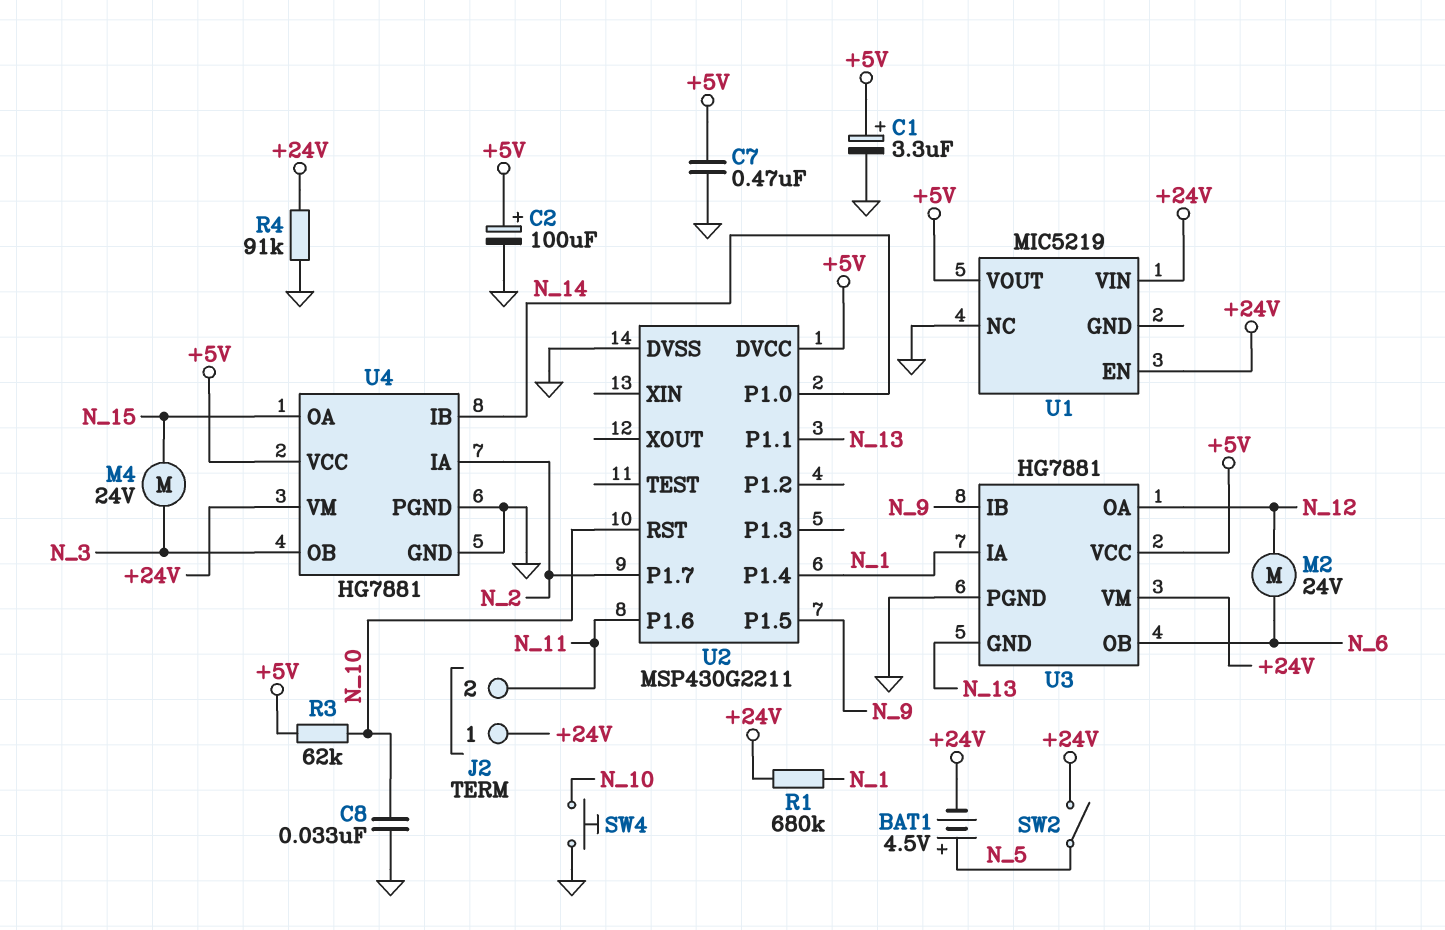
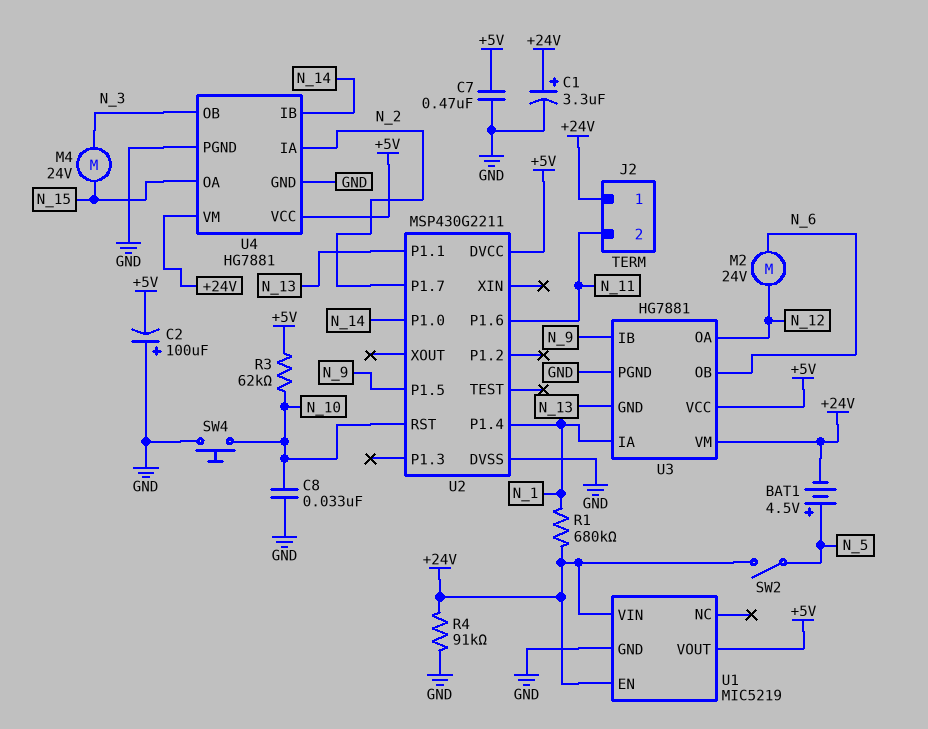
C1: 3.3uF (plus +5V, minus GND) -> 3.3uF (plus +24V, minus GND)
C2: 100uF (plus +5V, minus GND) -> 100uF (plus GND, minus +5V)
U1 pin GND: none -> GND
U1 pin NC: GND -> none

